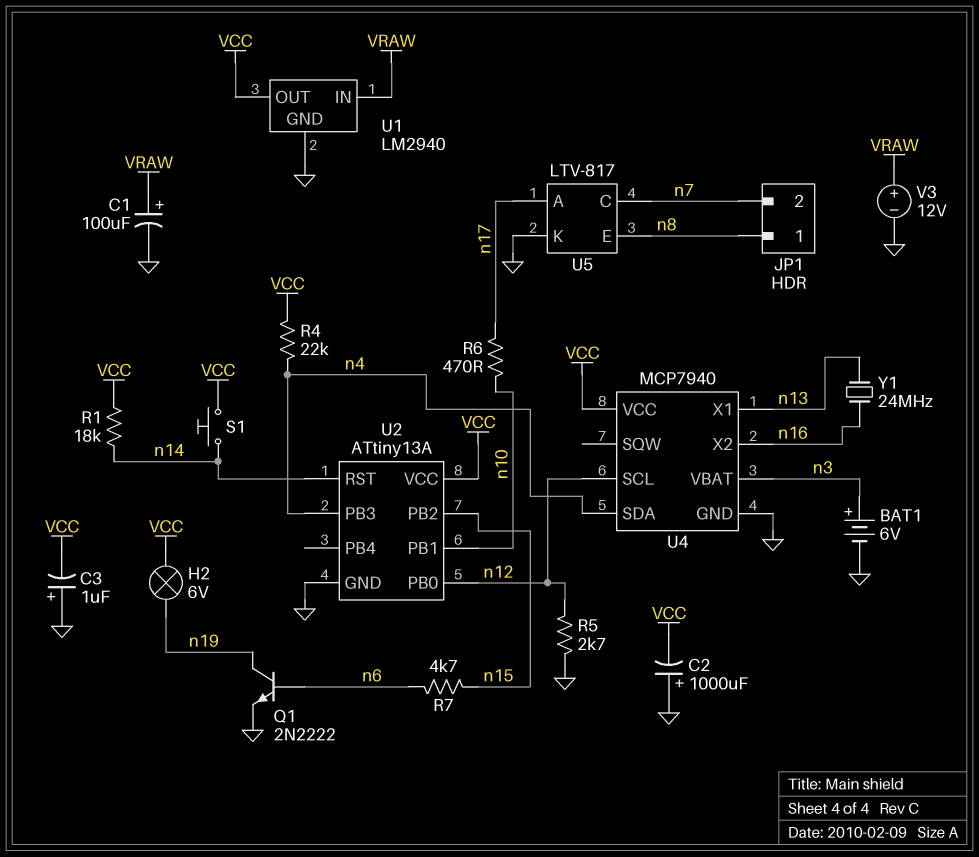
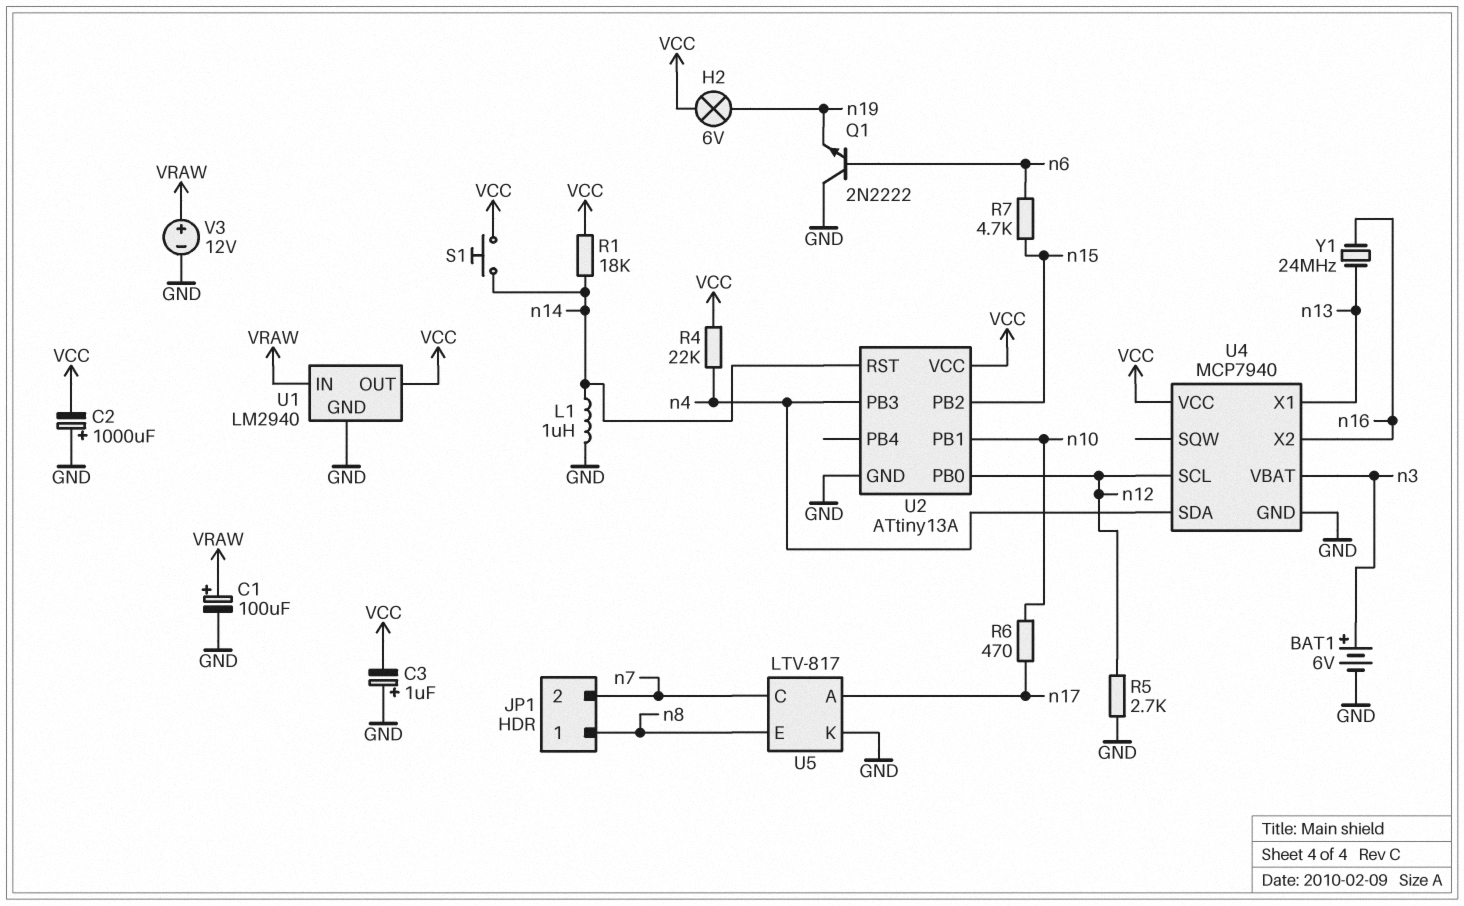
L1: none -> 1uH (GND, n14)
Q1: NPN 2N2222 (B n6, C n19, E GND) -> NPN 2N2222 (B n6, C GND, E n19)

